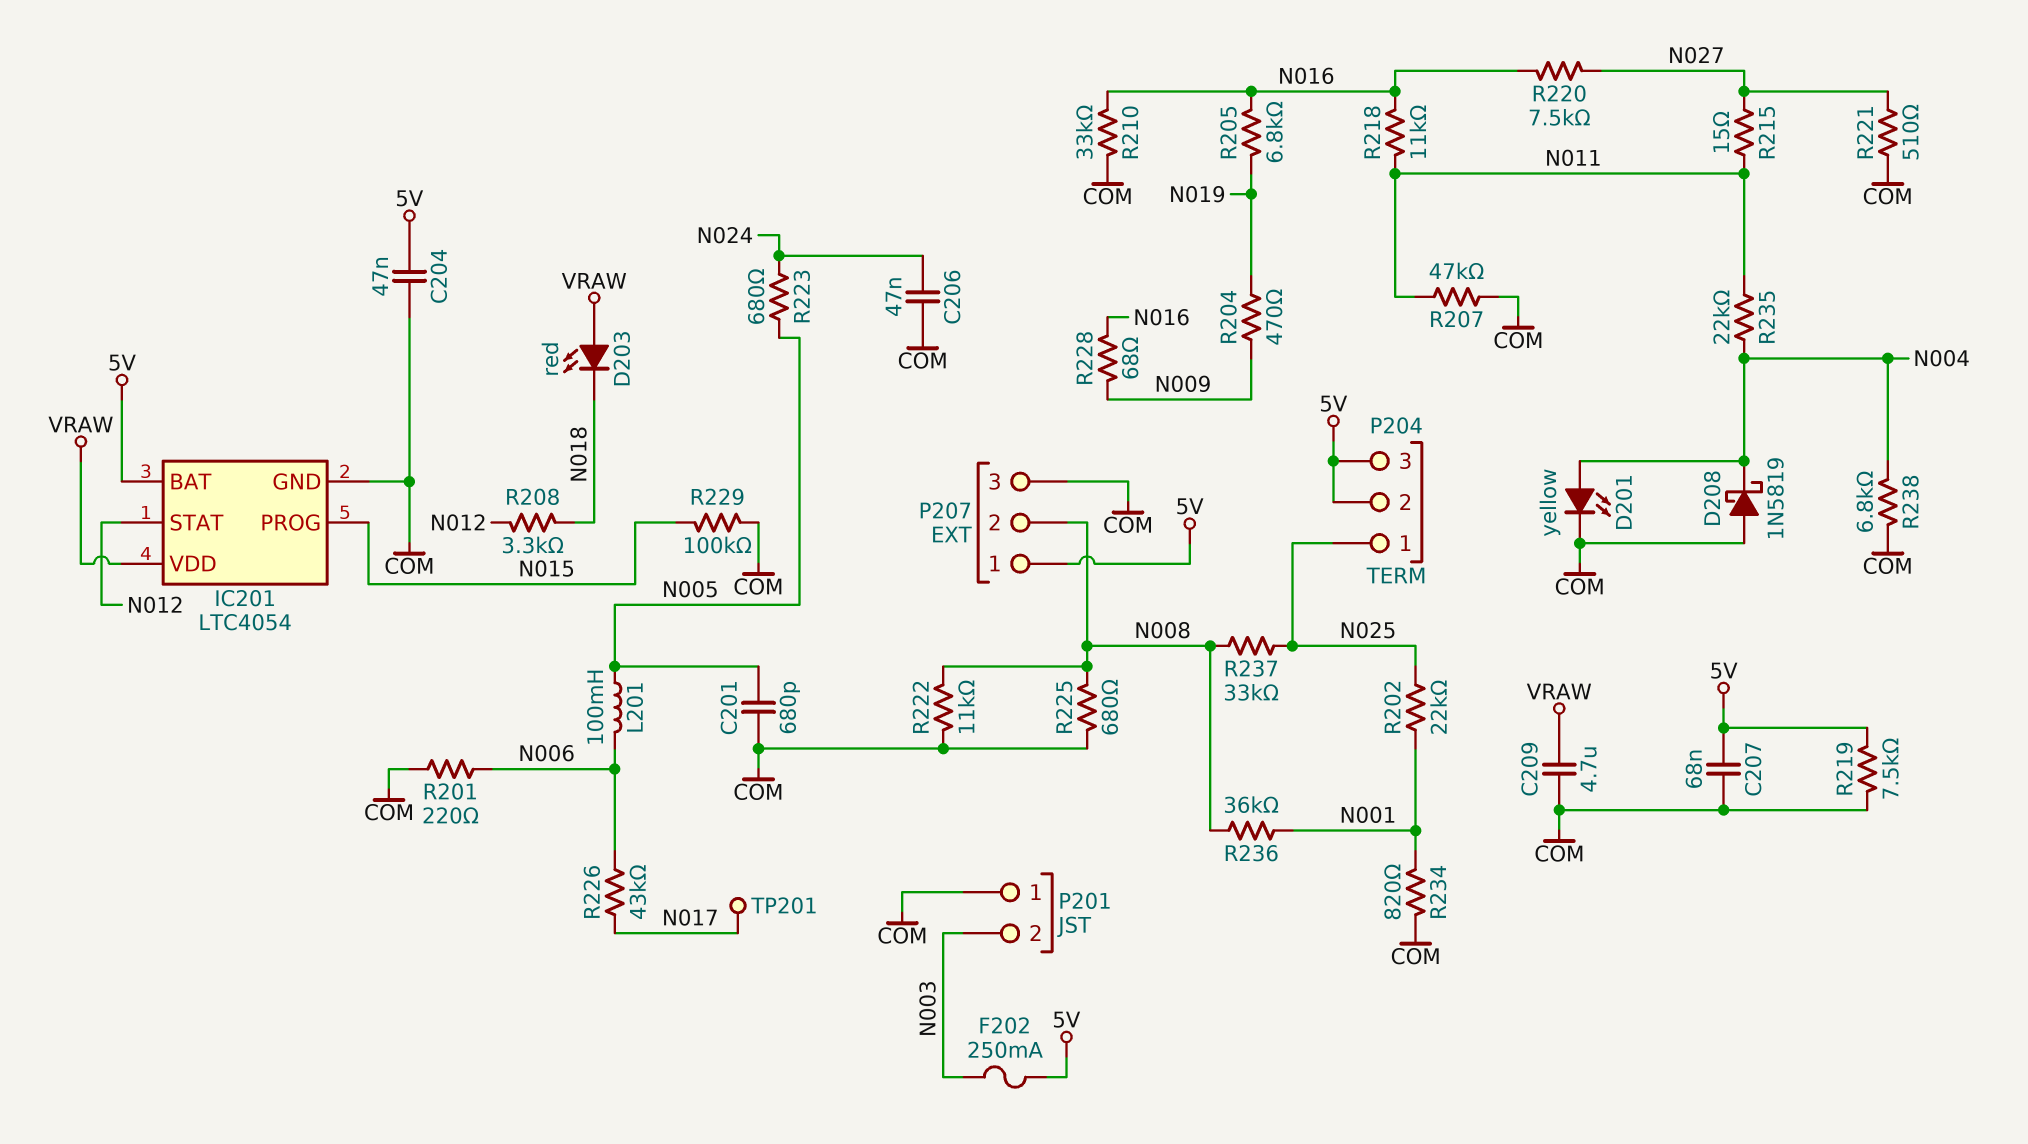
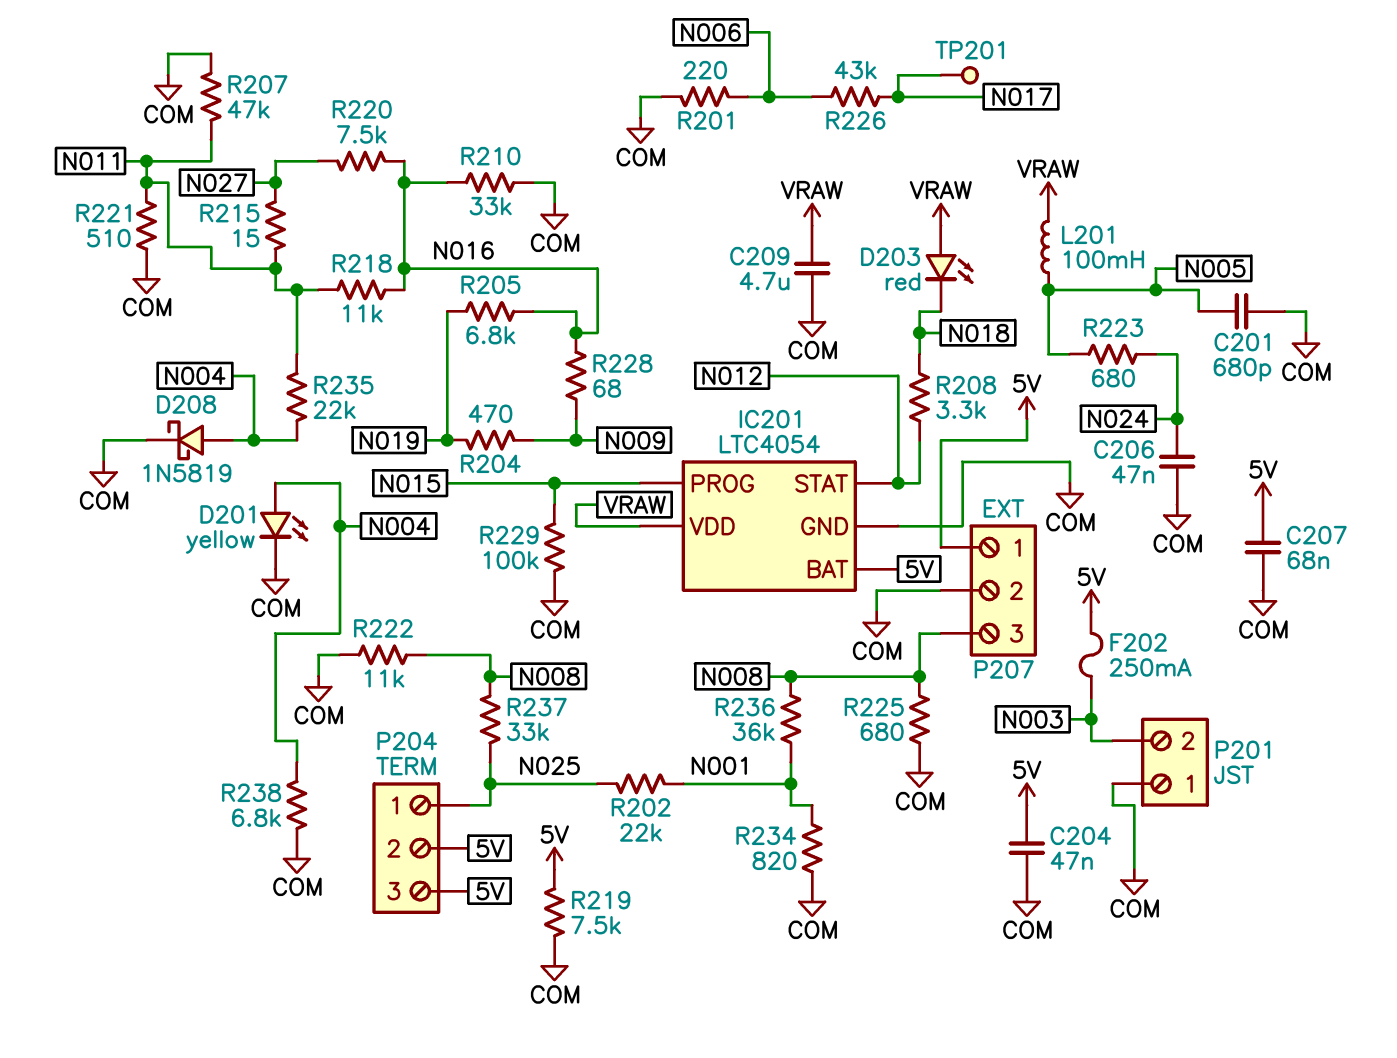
D208: schottky 1N5819 (A COM, K N004) -> schottky 1N5819 (A N004, K COM)
L201: 100mH (N005, N006) -> 100mH (N005, VRAW)
P207 pin 2: N008 -> COM
P207 pin 3: COM -> N008
R221: 510 (COM, N027) -> 510 (COM, N011)

